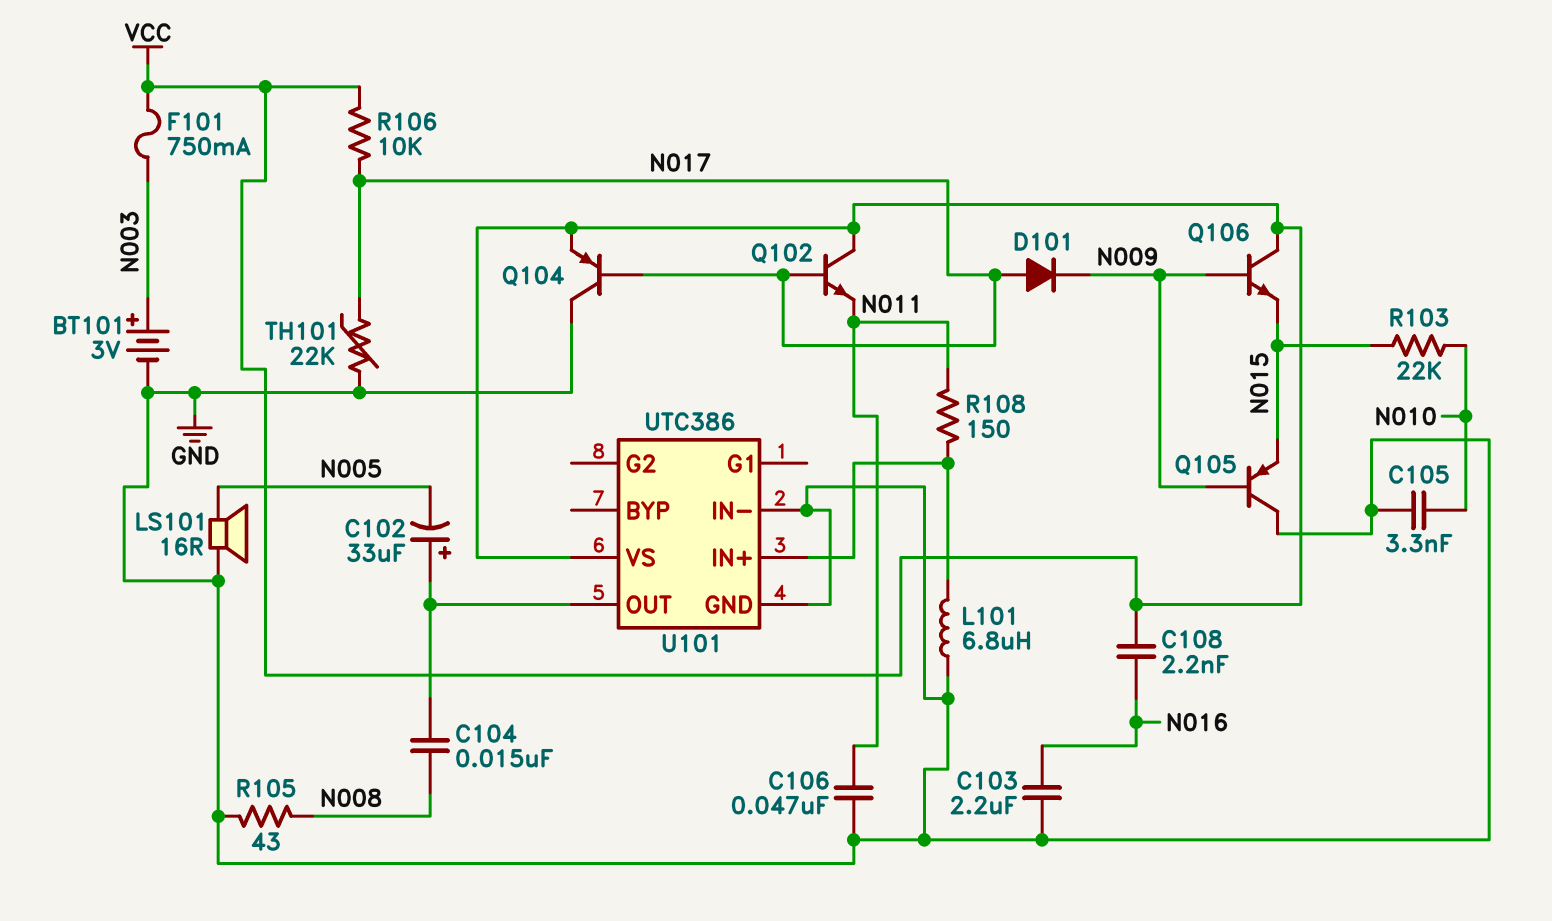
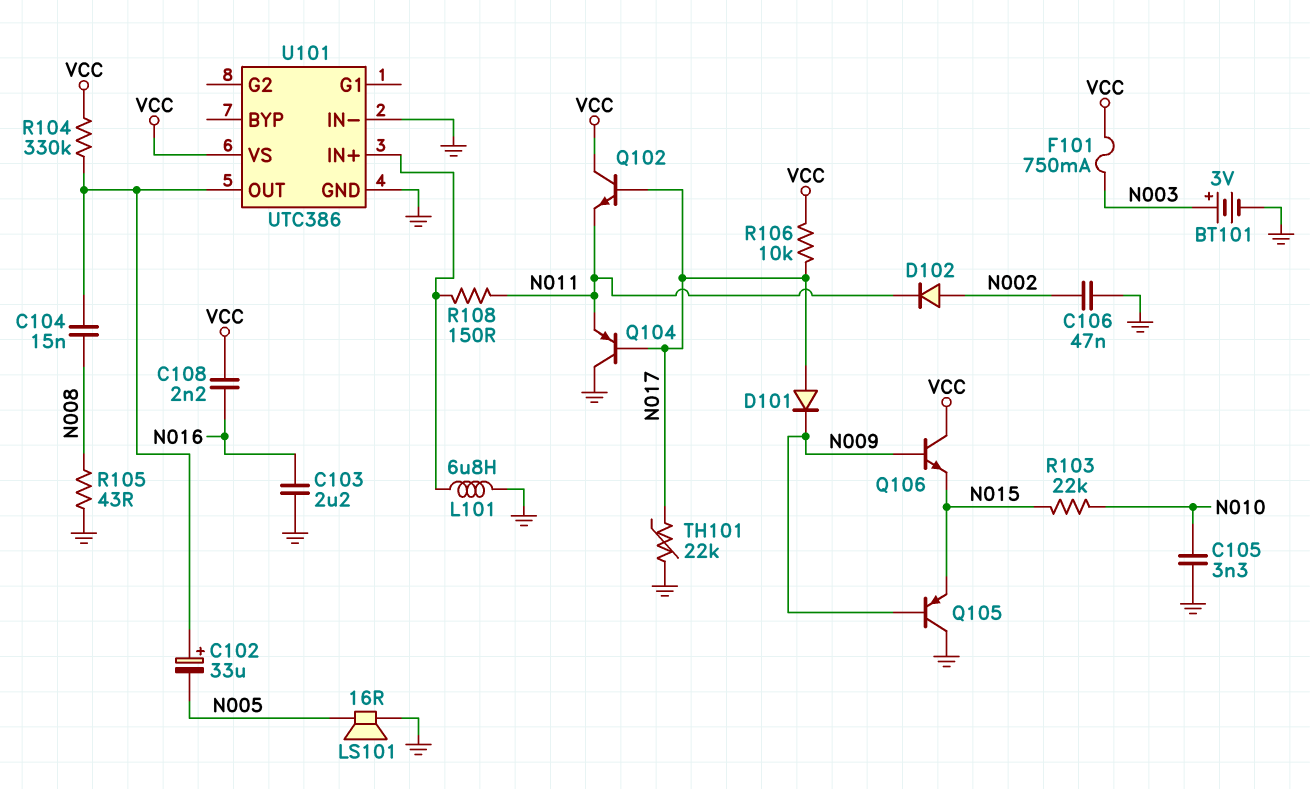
C106: 47nF (GND, N011) -> 47nF (GND, N002)
D102: none -> diode (A N002, K N011)
Q104: PNP (B N017, C GND, E VCC) -> PNP (B N017, C GND, E N011)
R104: none -> 330k (U101/OUT, VCC)

